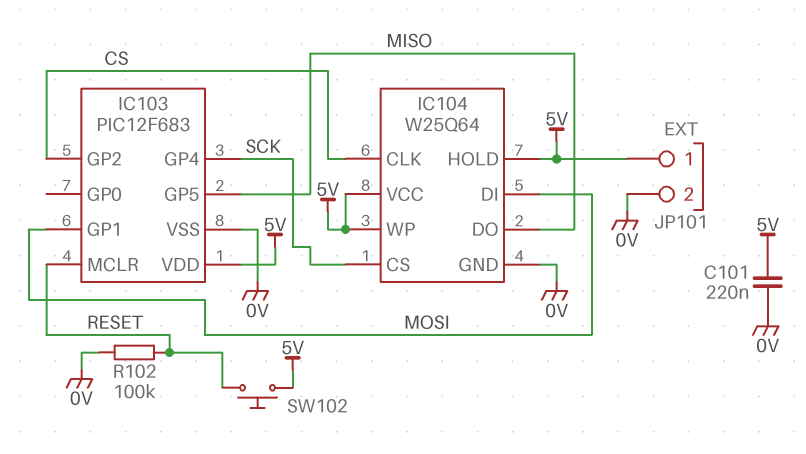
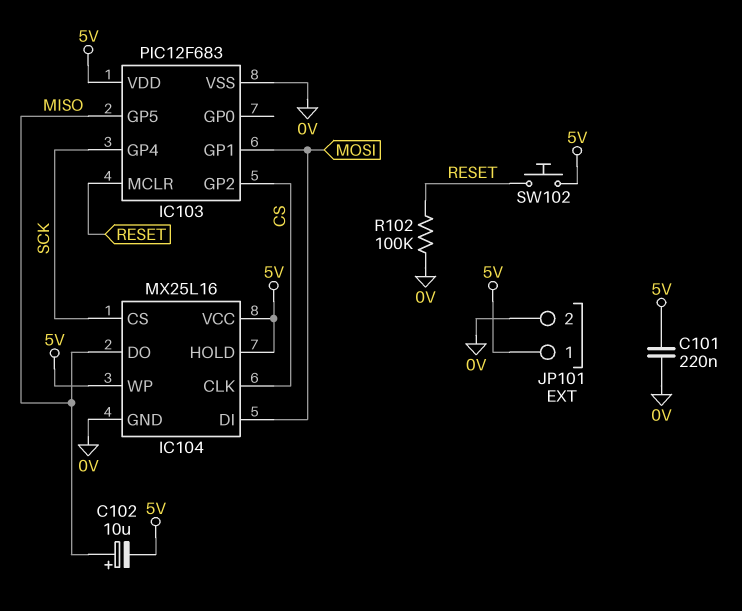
C102: none -> 10uF (plus MISO, minus 5V)
IC104: W25Q64 -> MX25L16

